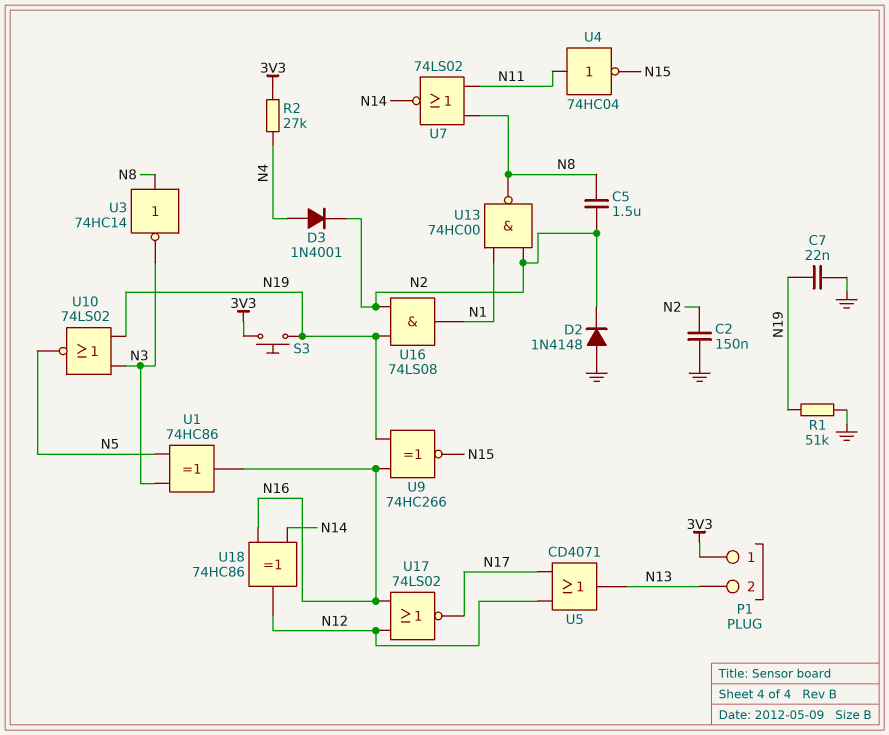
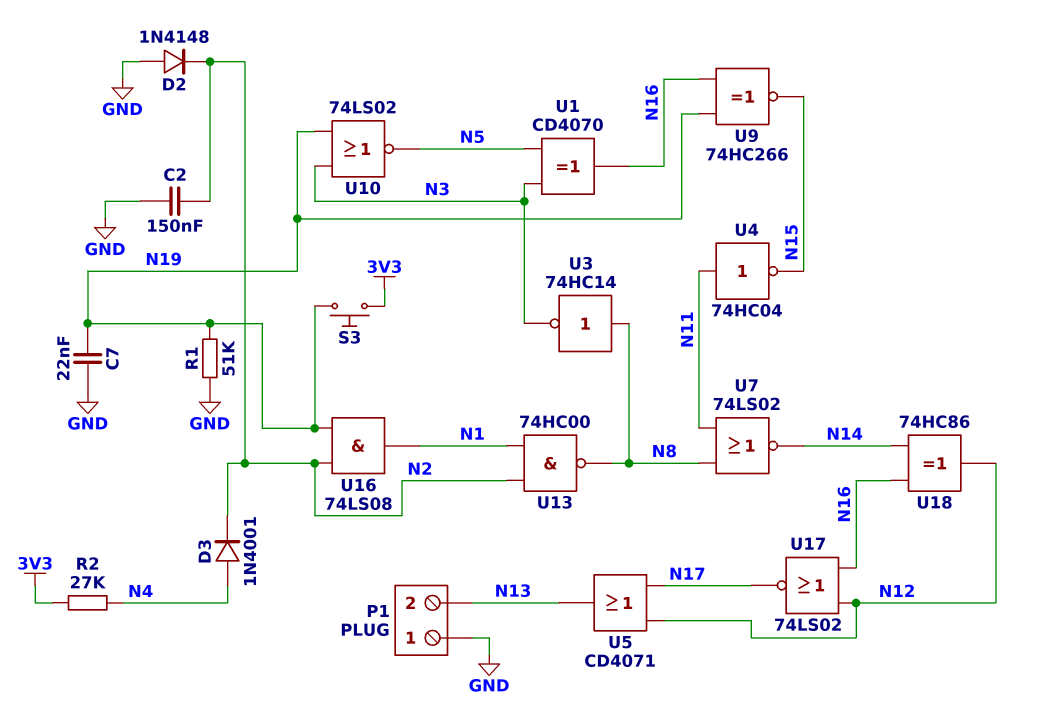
C5: 1.5uF (N2, N8) -> none
P1 pin 1: 3V3 -> GND
U1: XOR 74HC86 (in N3, in N5, out N16) -> XOR CD4070 (in N3, in N5, out N16)

